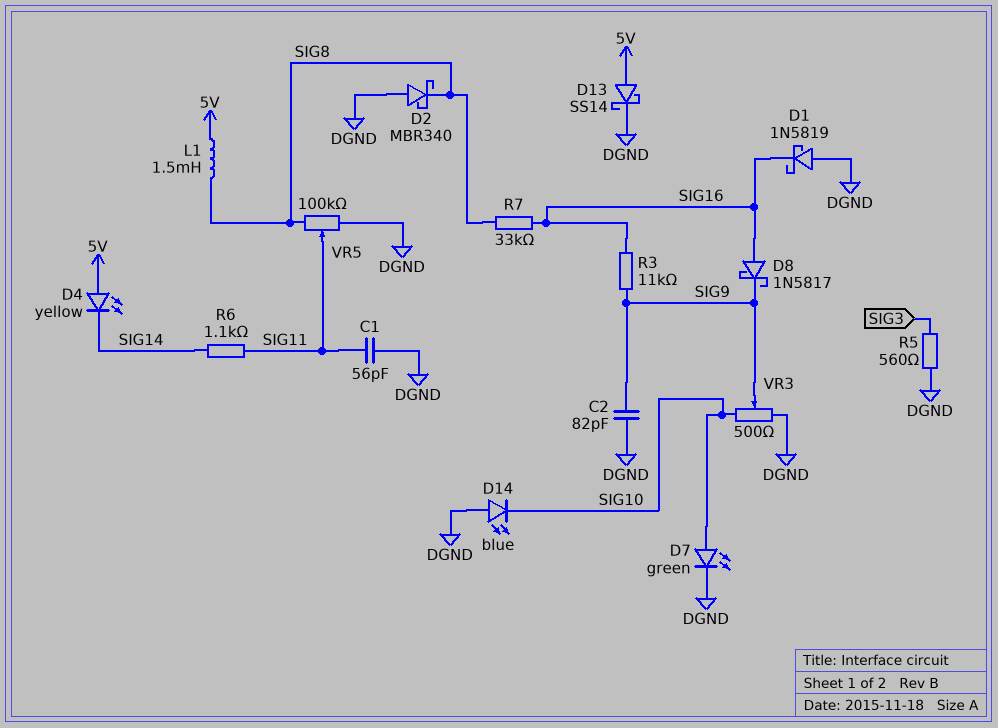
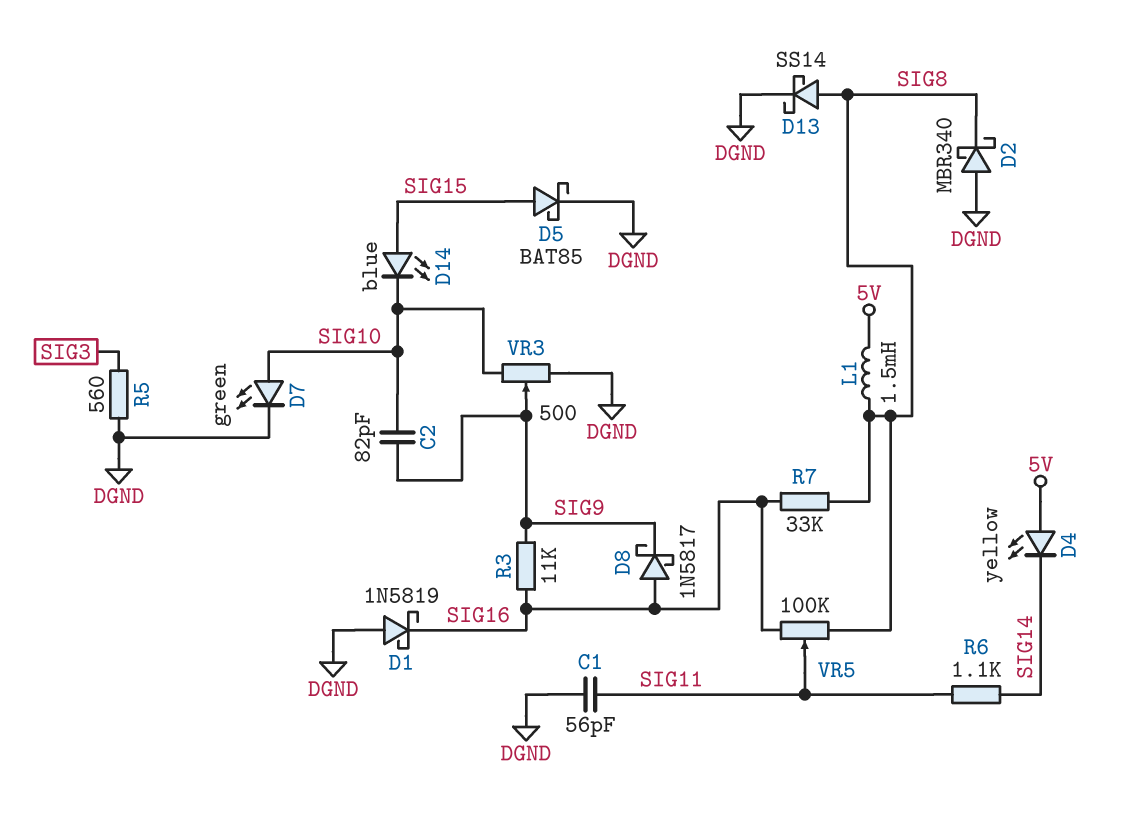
C2: 82pF (DGND, SIG9) -> 82pF (SIG9, SIG10)
D5: none -> schottky BAT85 (A SIG15, K DGND)
D13: schottky SS14 (A 5V, K DGND) -> schottky SS14 (A SIG8, K DGND)
D14: LED blue (A DGND, K SIG10) -> LED blue (A SIG15, K SIG10)
VR5: 100k (DGND, SIG8, wiper SIG11) -> 100k (SIG8, SIG16, wiper SIG11)

